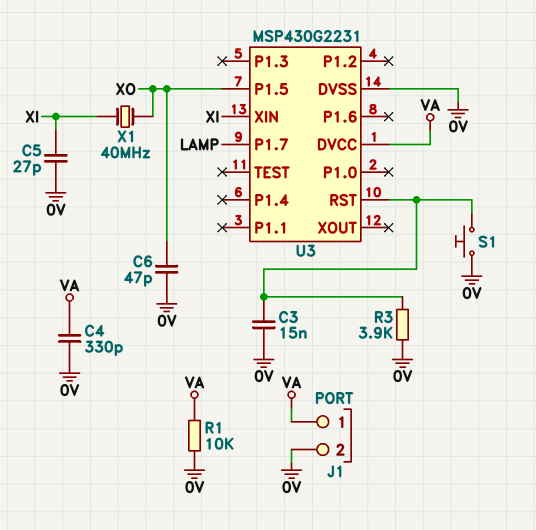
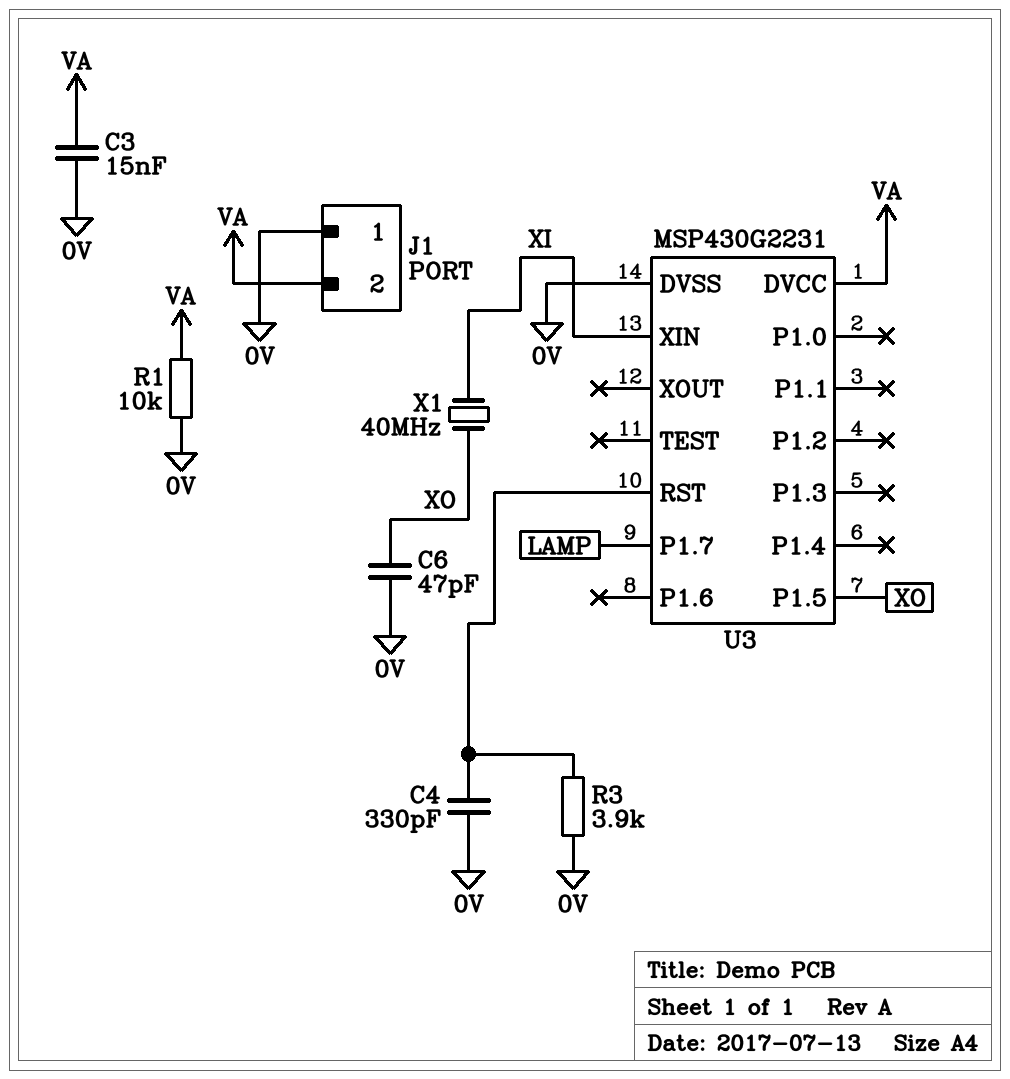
C3: 15nF (0V, U3/RST) -> 15nF (0V, VA)
C4: 330pF (0V, VA) -> 330pF (0V, U3/RST)
C5: 27pF (0V, XI) -> none
J1 pin 1: VA -> 0V
J1 pin 2: 0V -> VA
S1: button (0V, U3/RST) -> none

